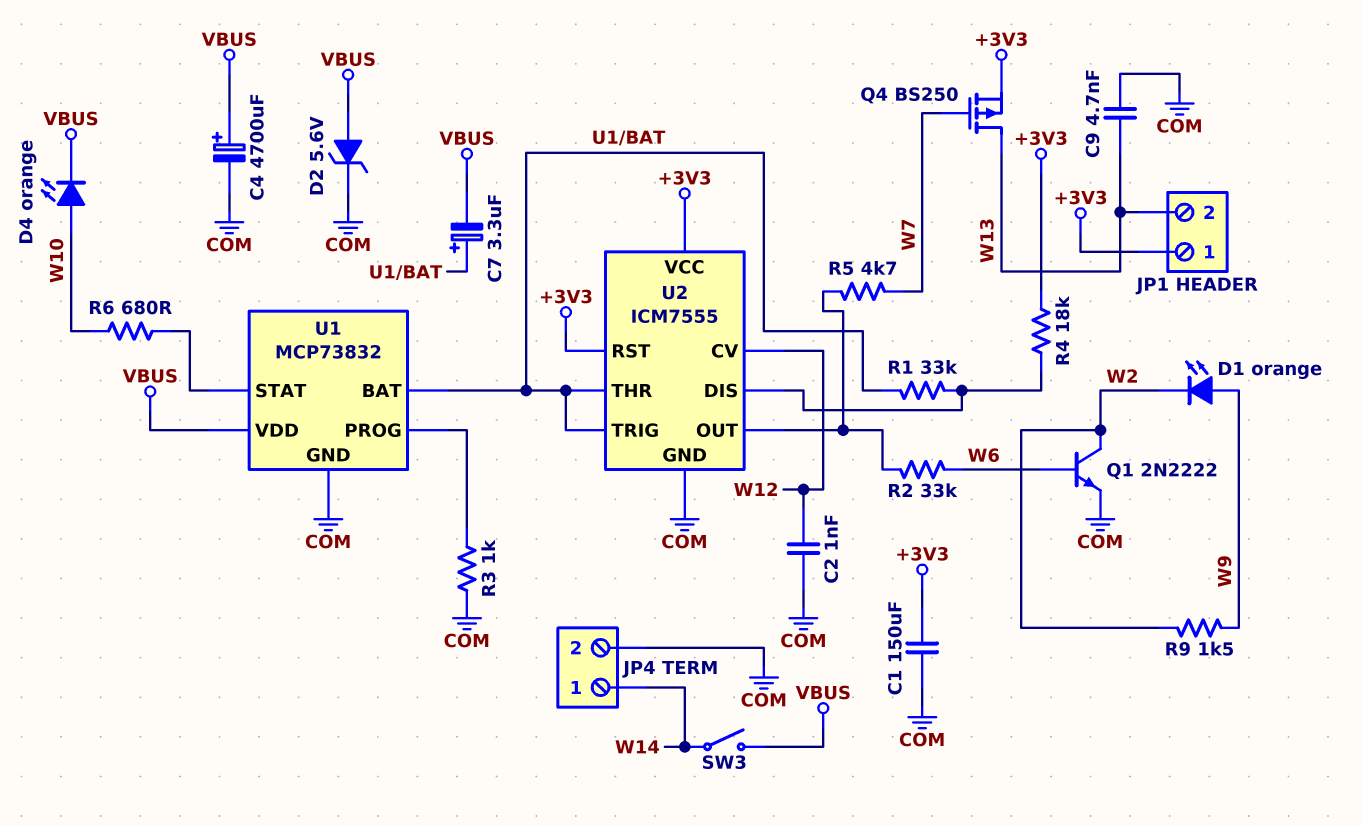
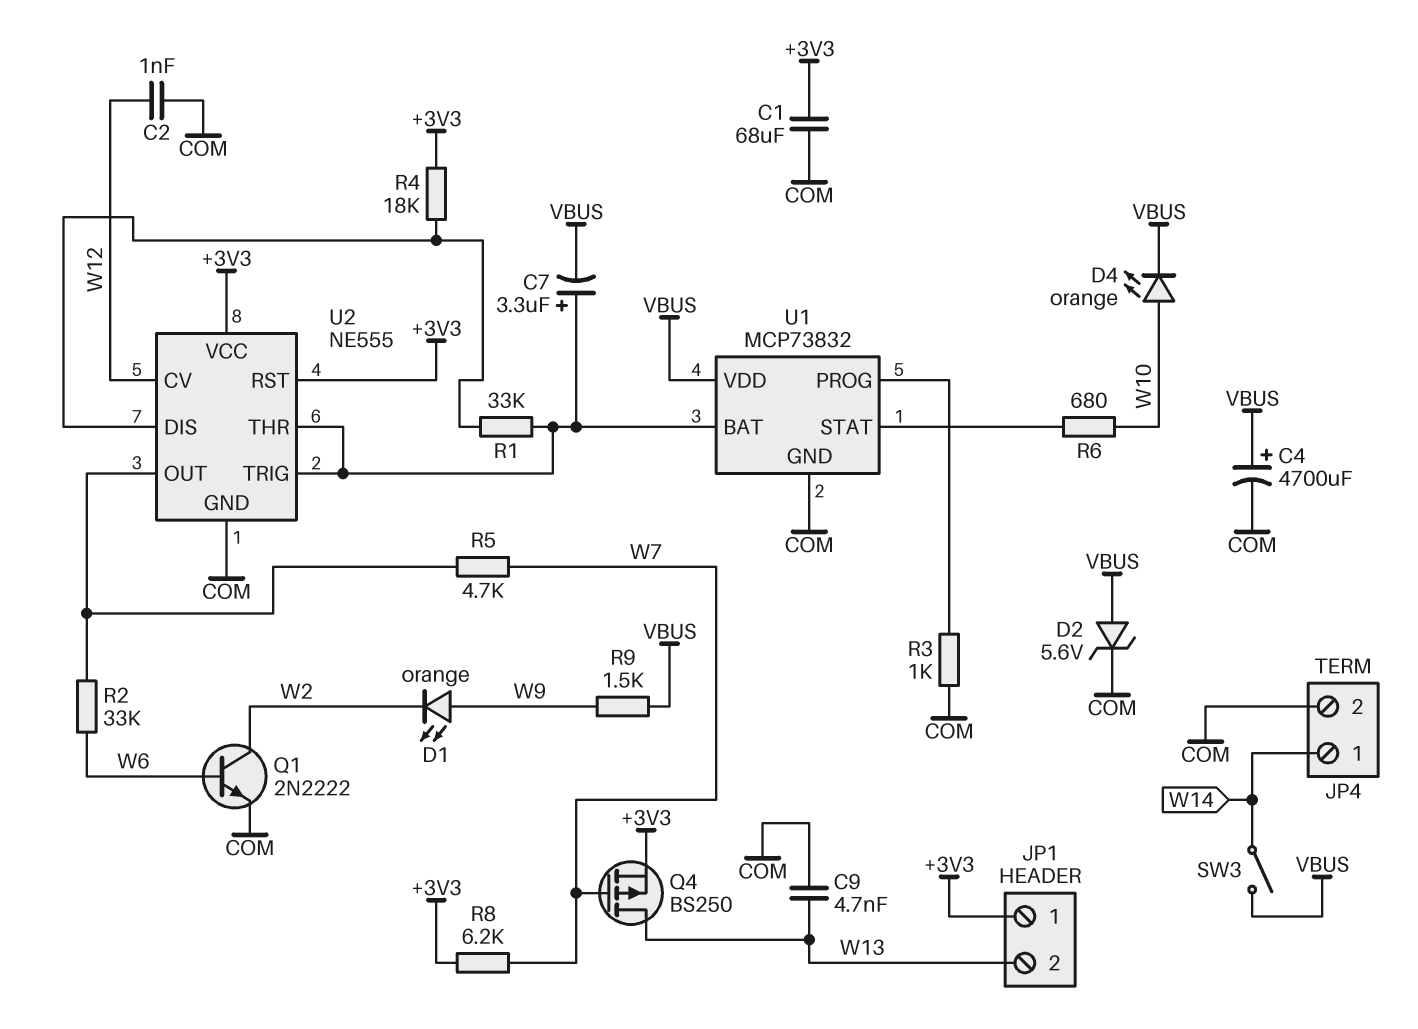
C1: 150uF (+3V3, COM) -> 68uF (+3V3, COM)
R8: none -> 6.2k (+3V3, W7)
R9: 1.5k (W2, W9) -> 1.5k (VBUS, W9)
U2: ICM7555 -> NE555

